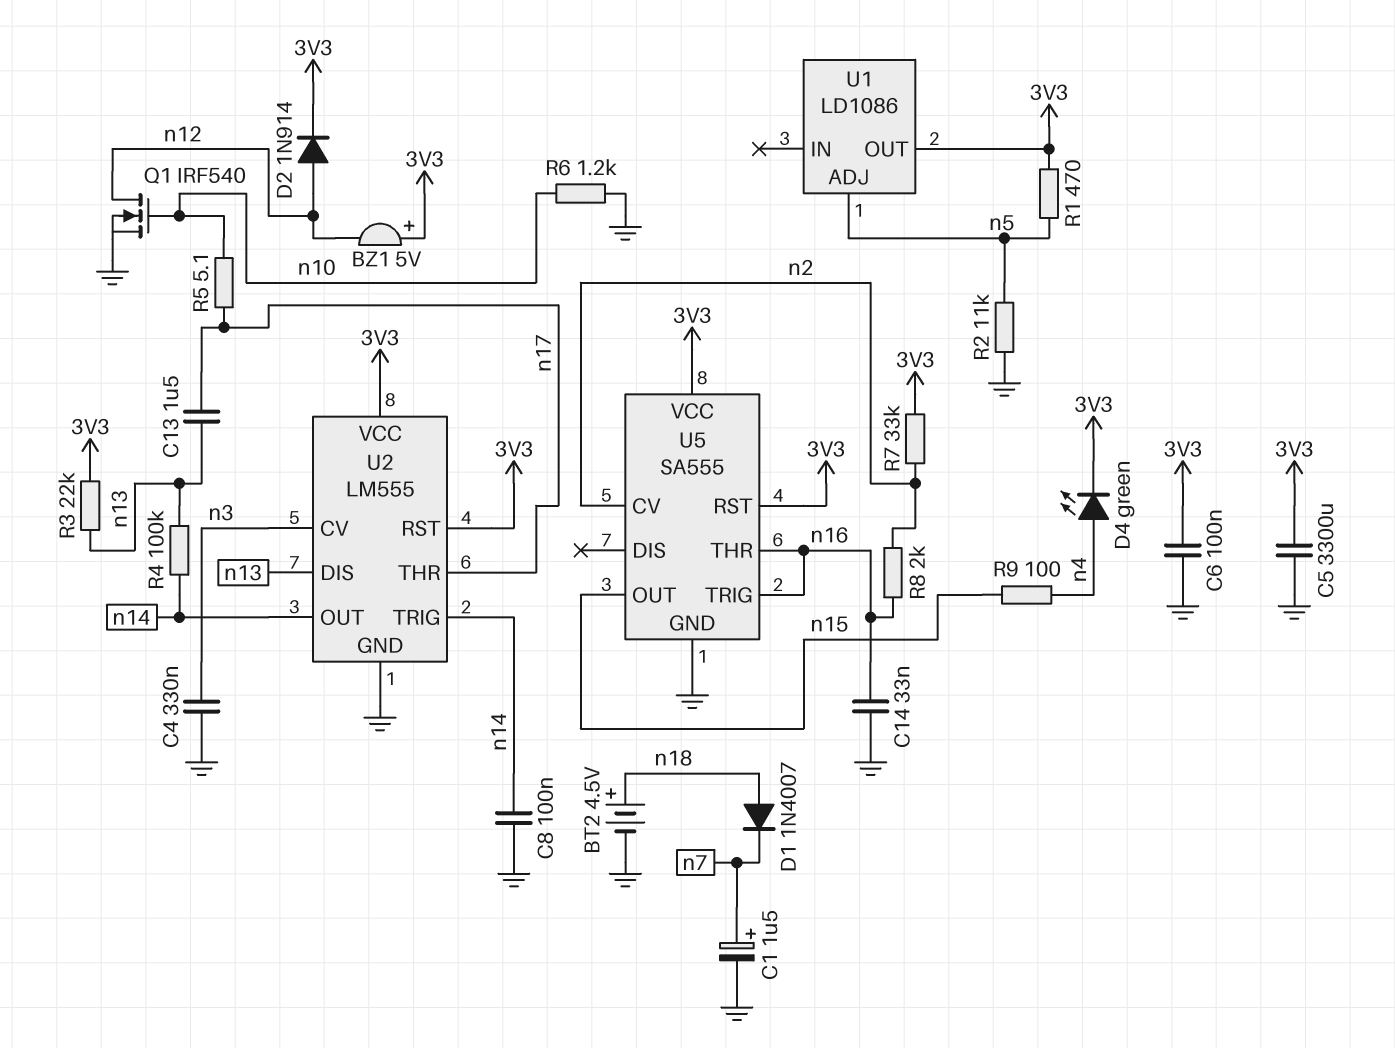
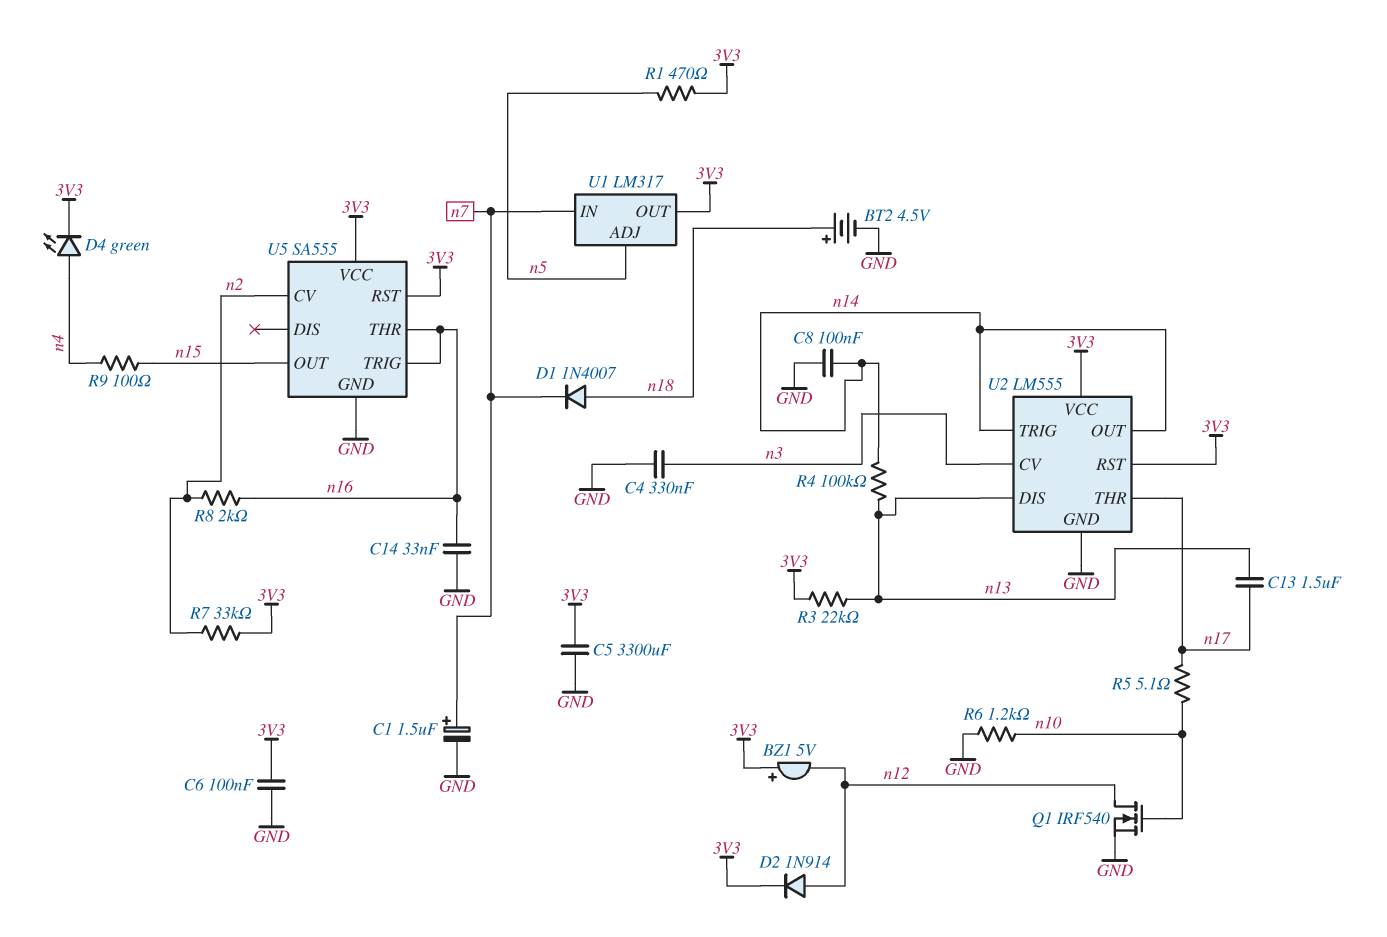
R2: 11k (GND, n5) -> none
U1: LD1086 -> LM317
U1 pin IN: none -> n7

